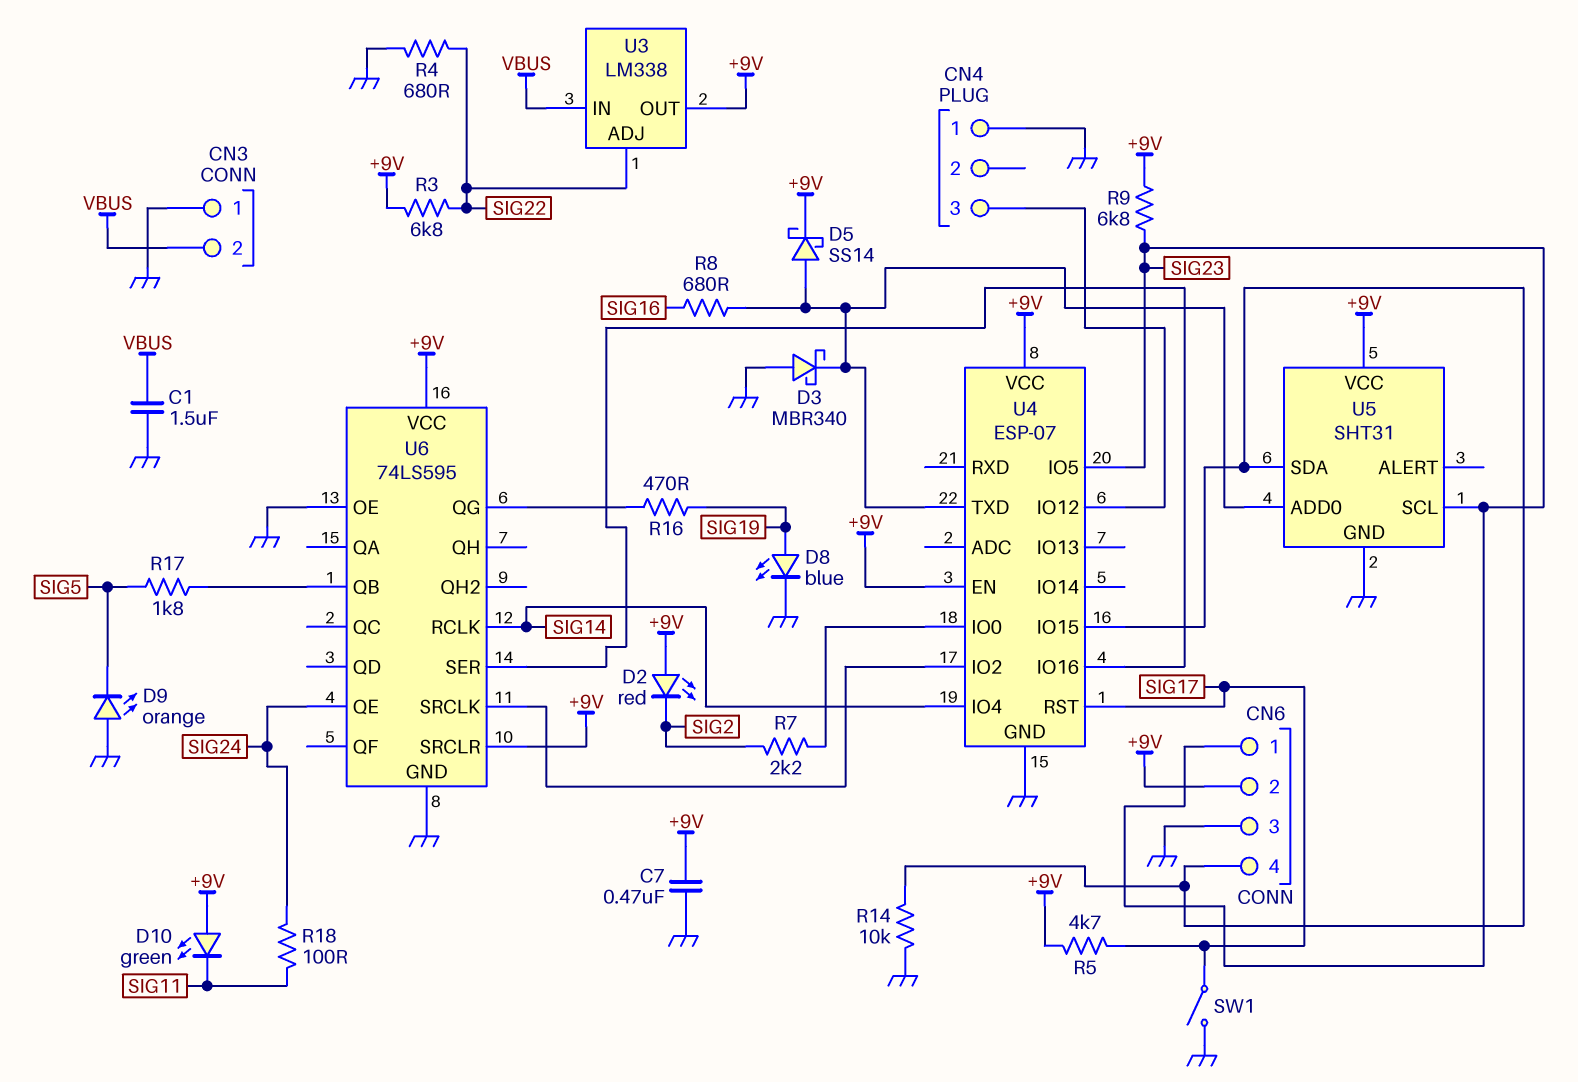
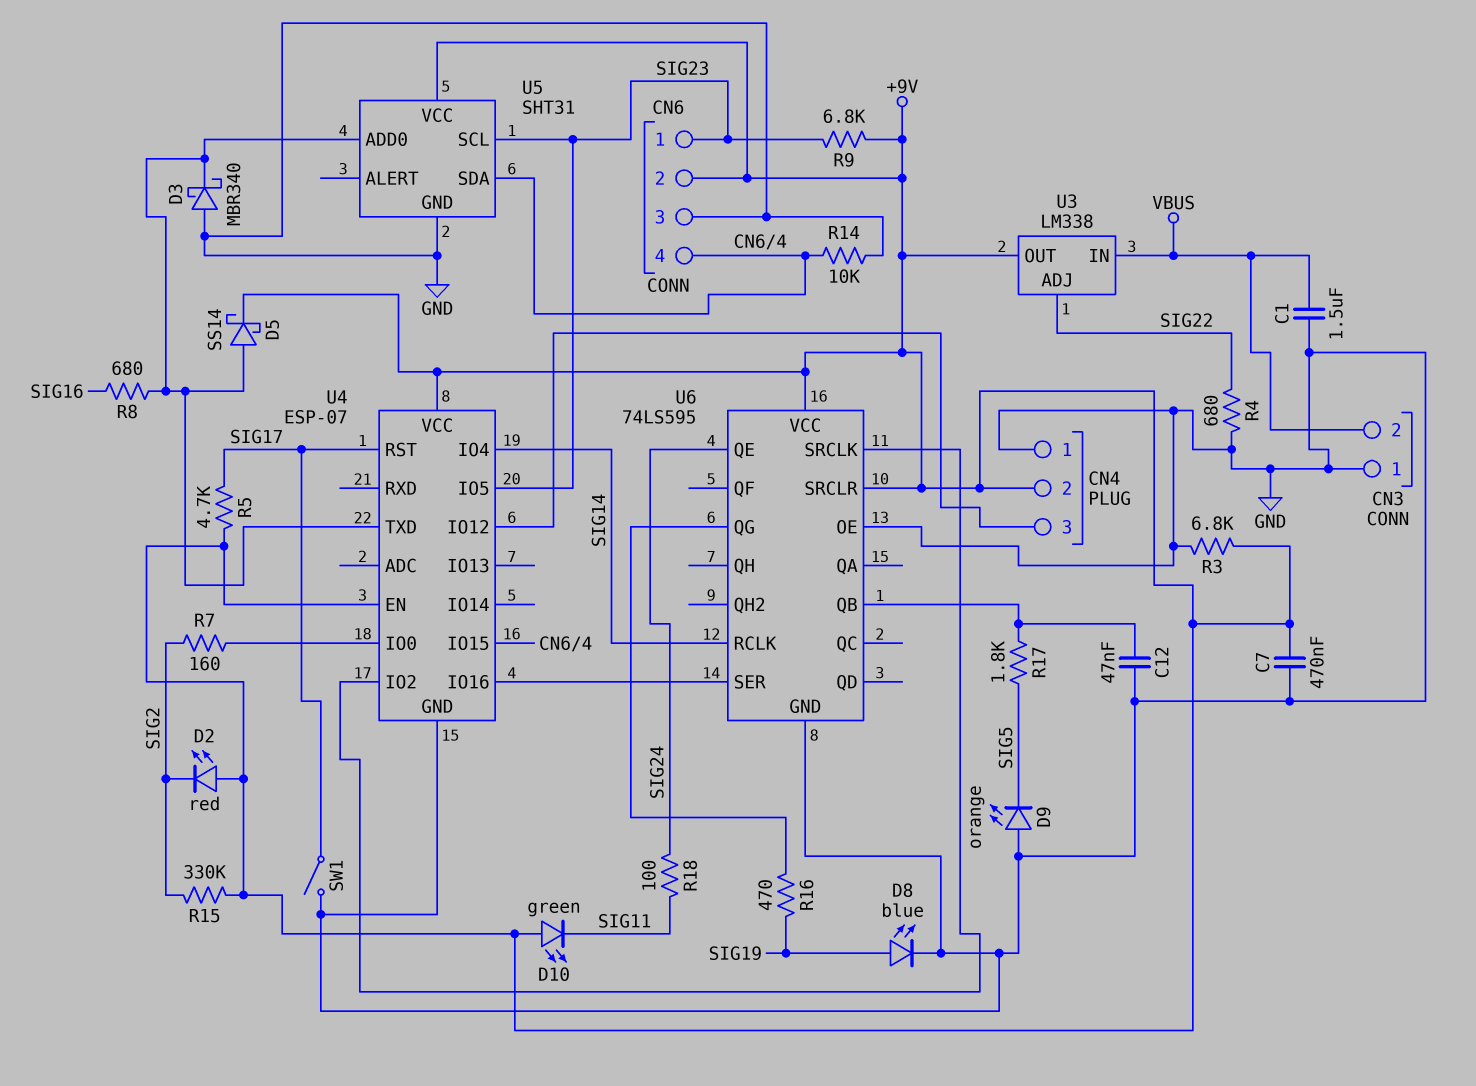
C12: none -> 47nF (GND, U6/QB)
CN4 pin 2: none -> +9V
R3: 6.8k (+9V, SIG22) -> 6.8k (+9V, GND)
R7: 2.2k (SIG2, U4/IO0) -> 160 (SIG2, U4/IO0)
R15: none -> 330k (+9V, SIG2)

